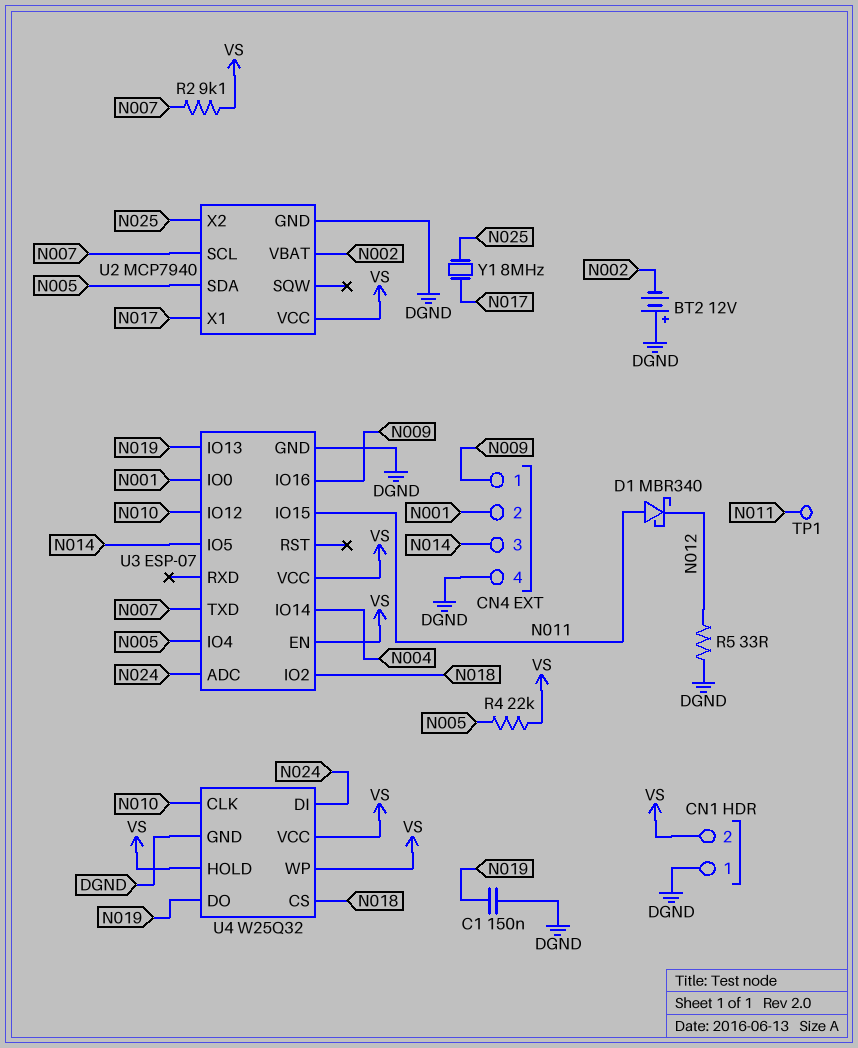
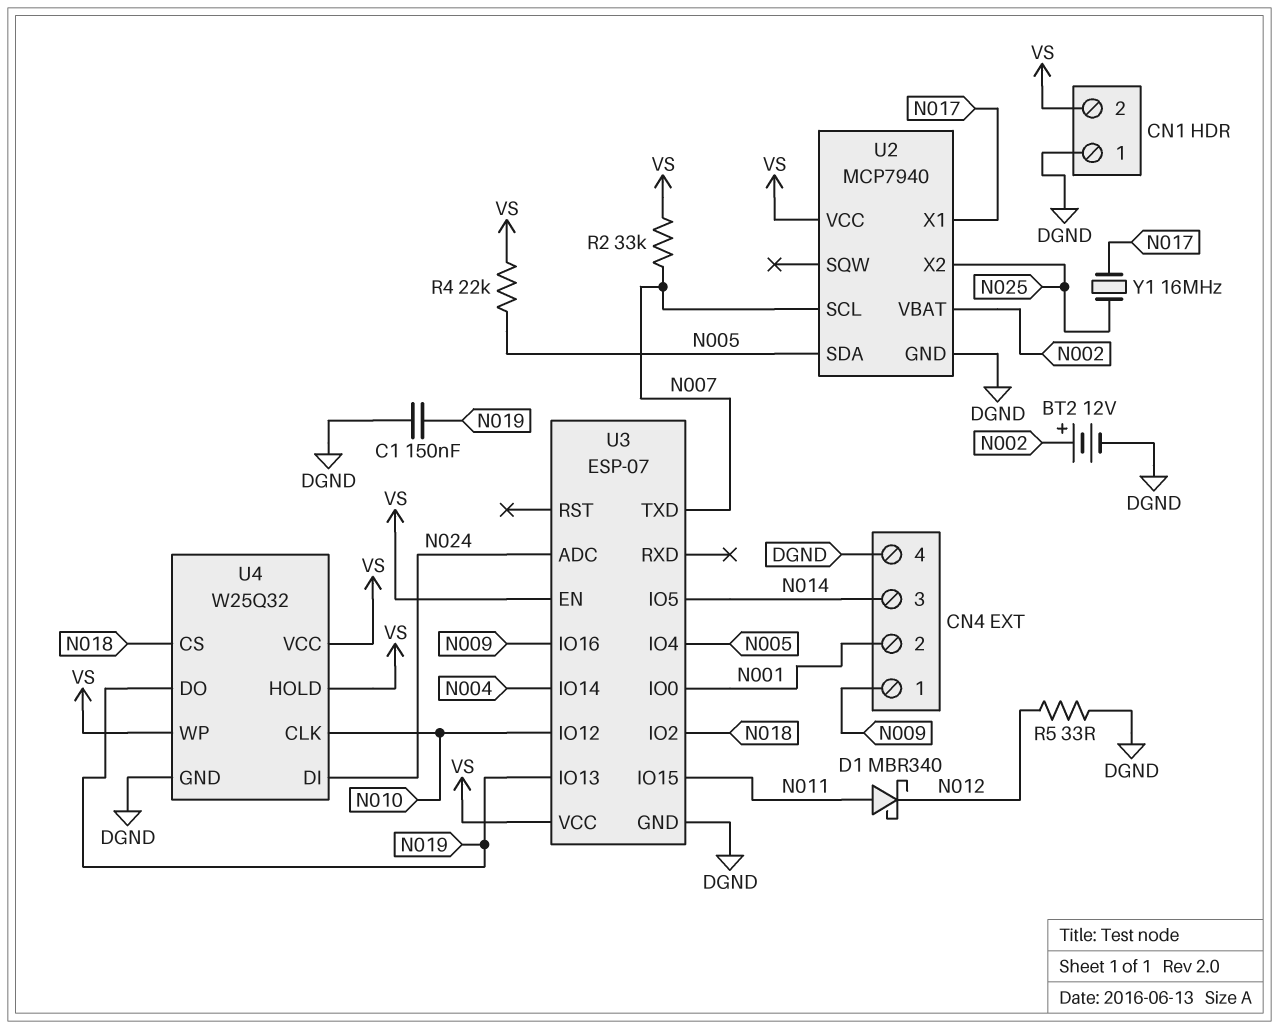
BT2: 12V (plus DGND, minus N002) -> 12V (plus N002, minus DGND)
R2: 9.1k (N007, VS) -> 33k (N007, VS)
TP1: test point (N011) -> none
Y1: 8MHz (N017, N025) -> 16MHz (N017, N025)

